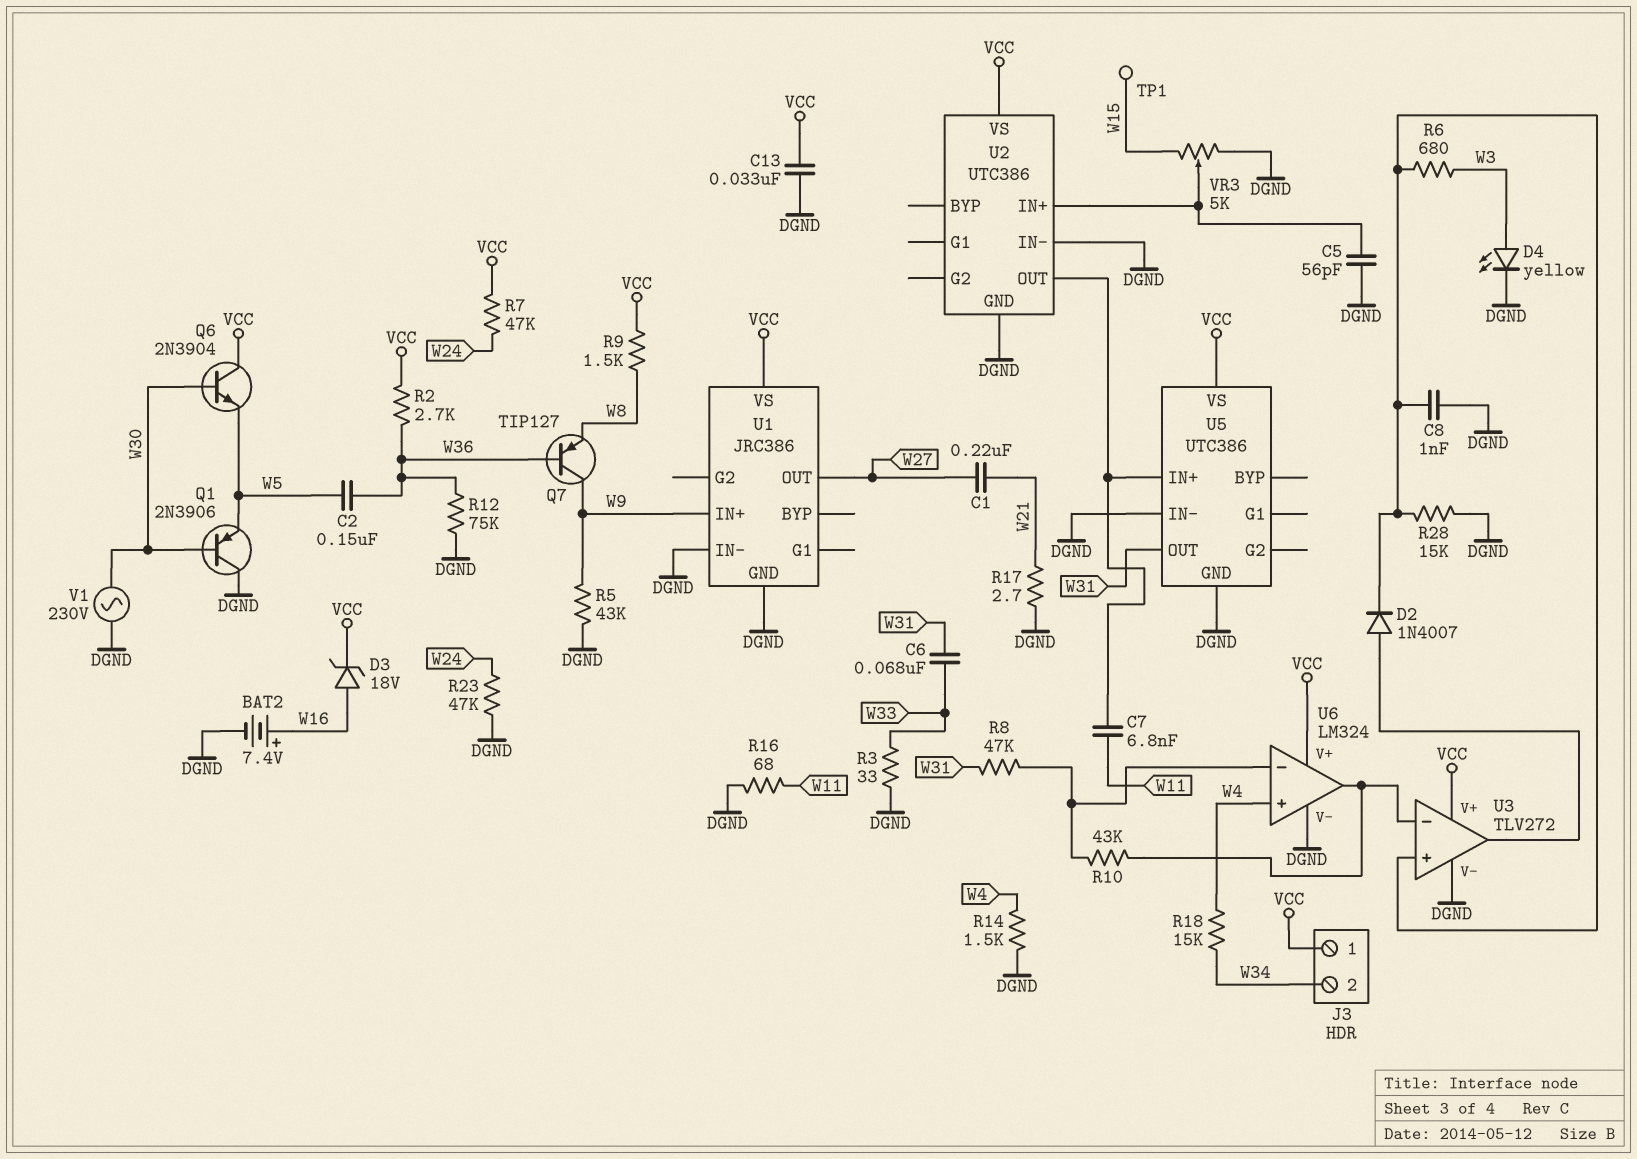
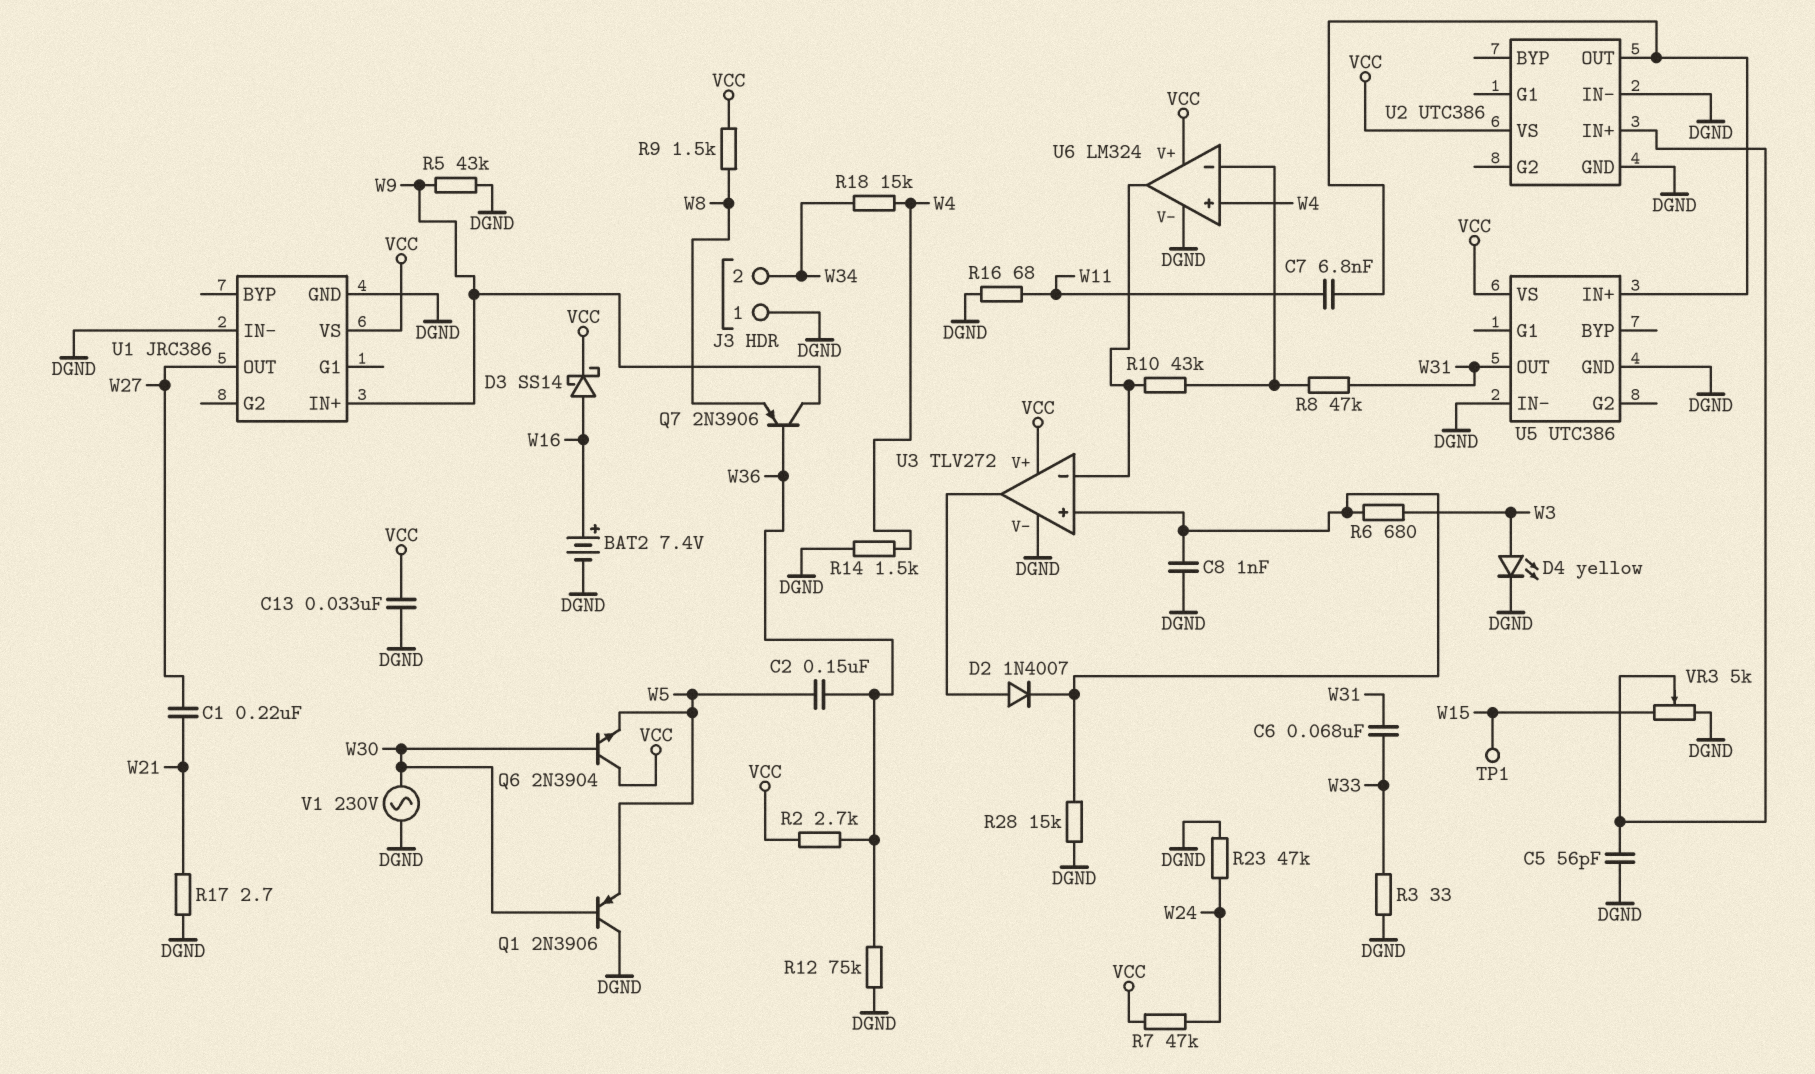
D3: zener 18V (A W16, K VCC) -> schottky SS14 (A W16, K VCC)
J3 pin 1: VCC -> DGND
Q7: PNP TIP127 (B W36, C W9, E W8) -> PNP 2N3906 (B W36, C W9, E W8)

